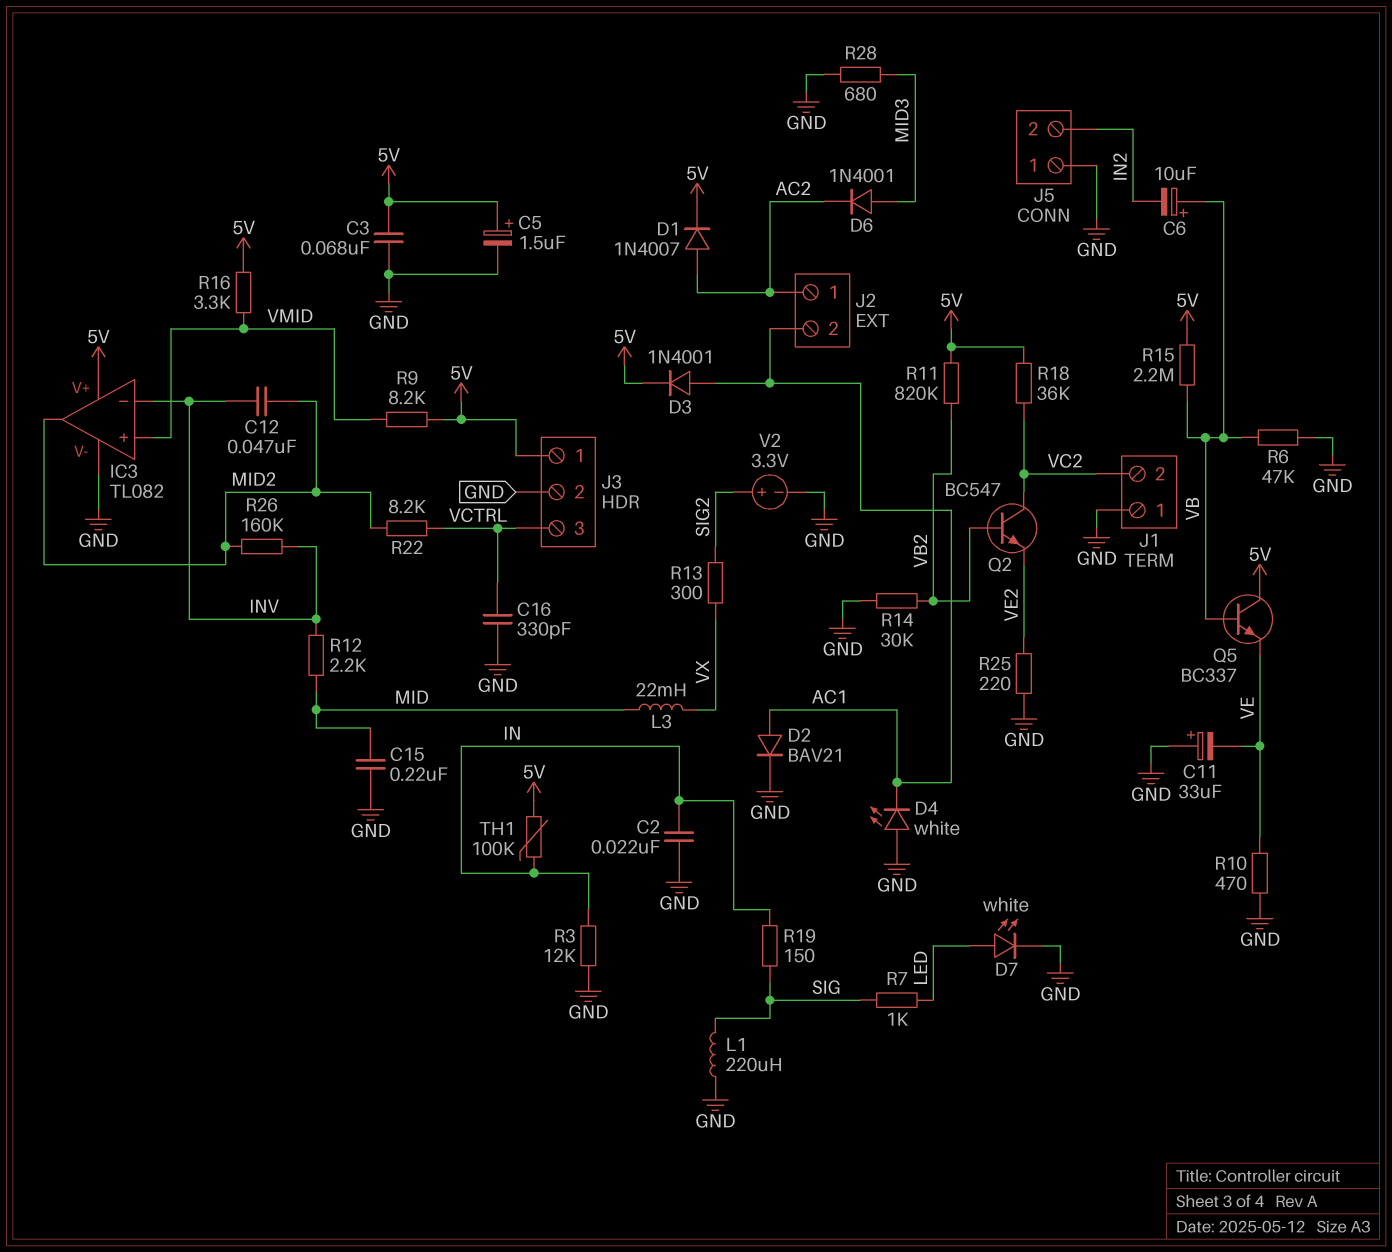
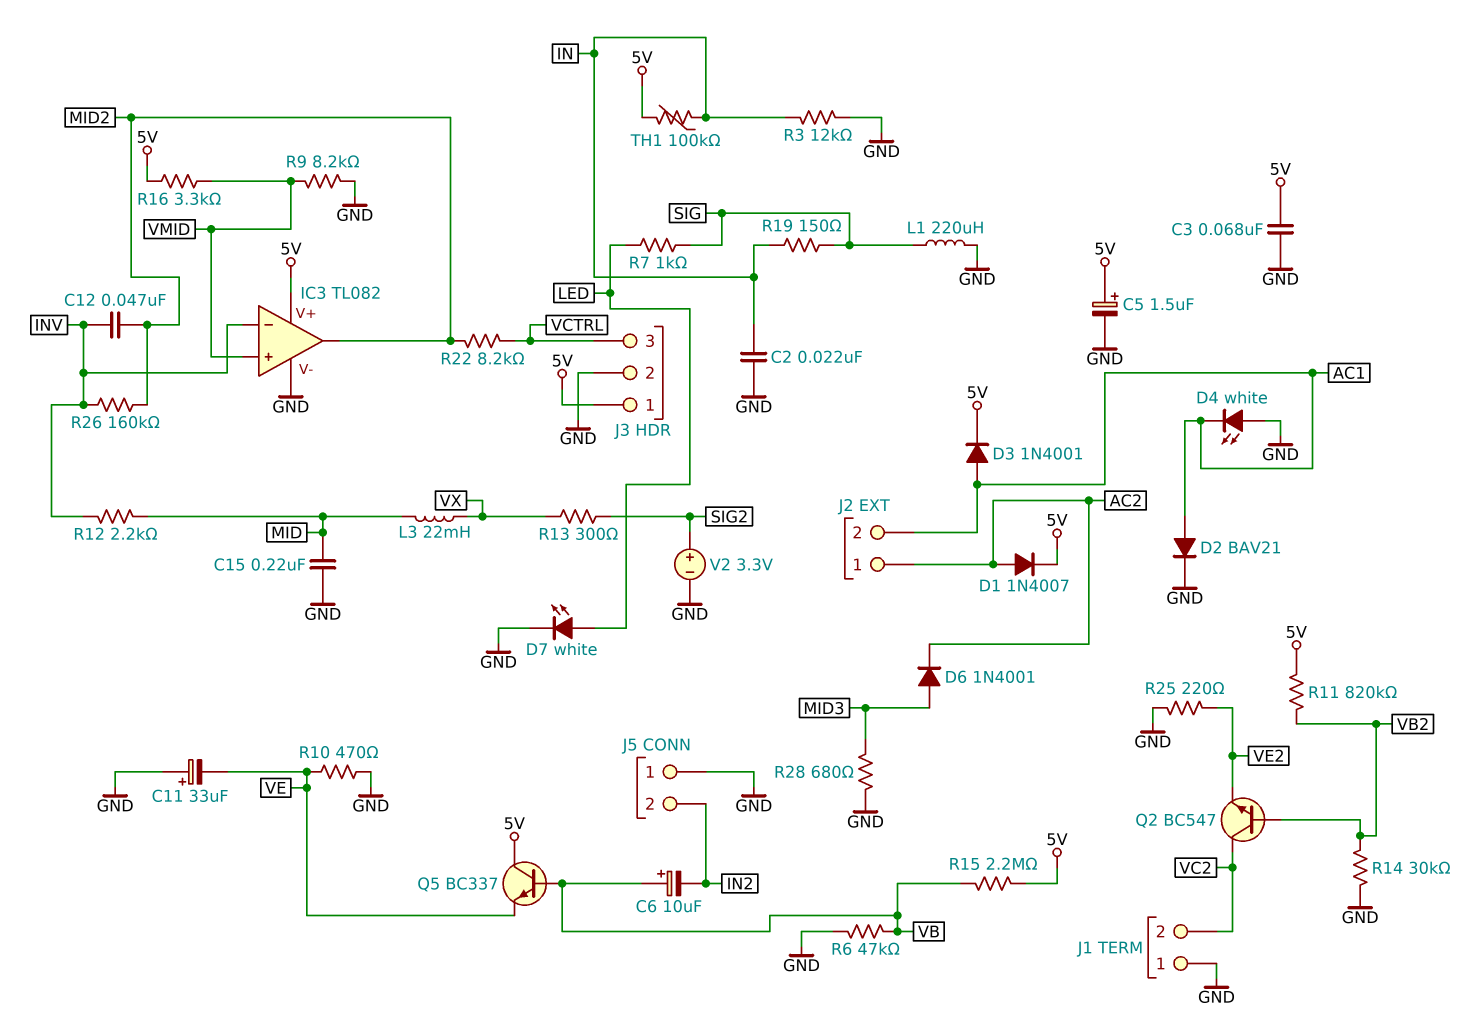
C16: 330pF (GND, VCTRL) -> none
R9: 8.2k (5V, VMID) -> 8.2k (GND, VMID)
R18: 36k (5V, VC2) -> none

